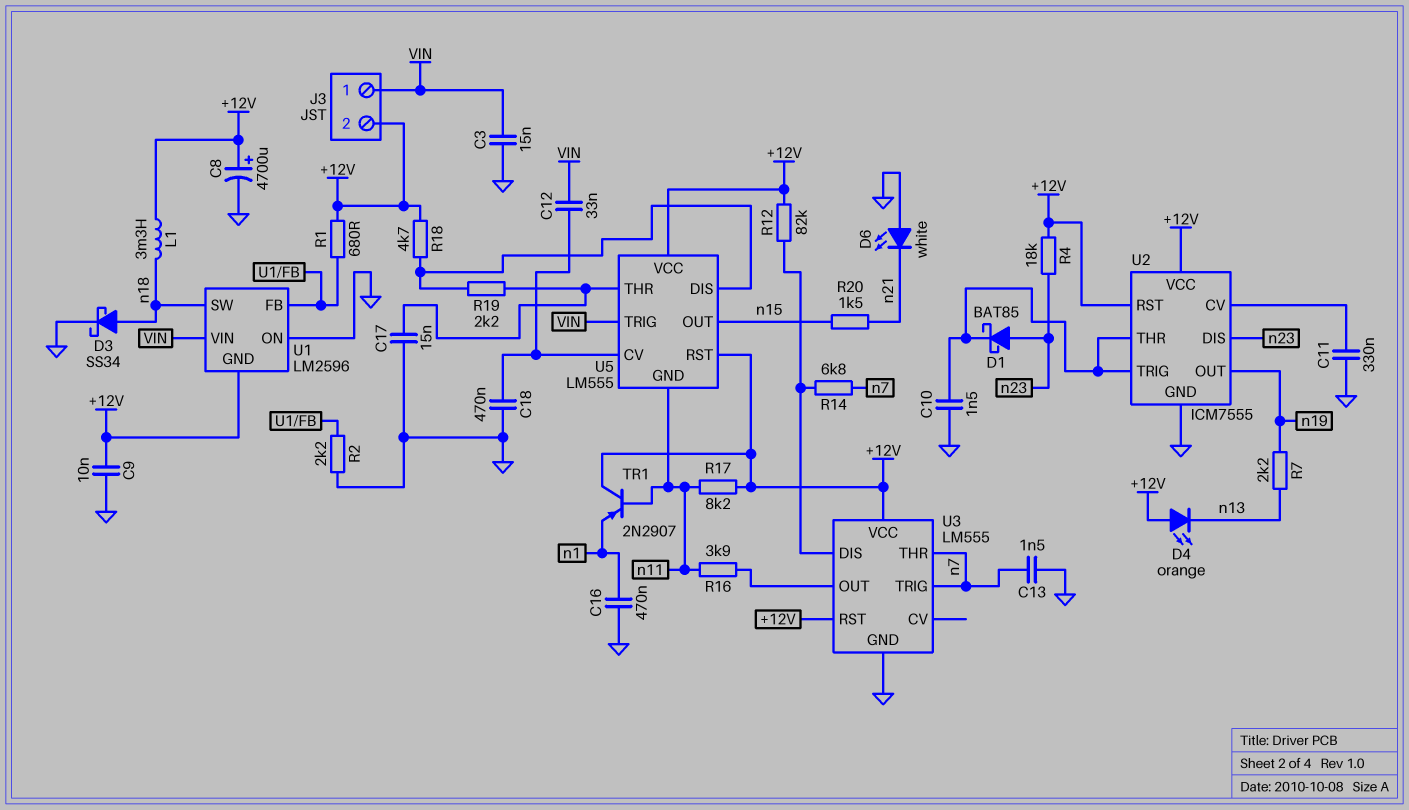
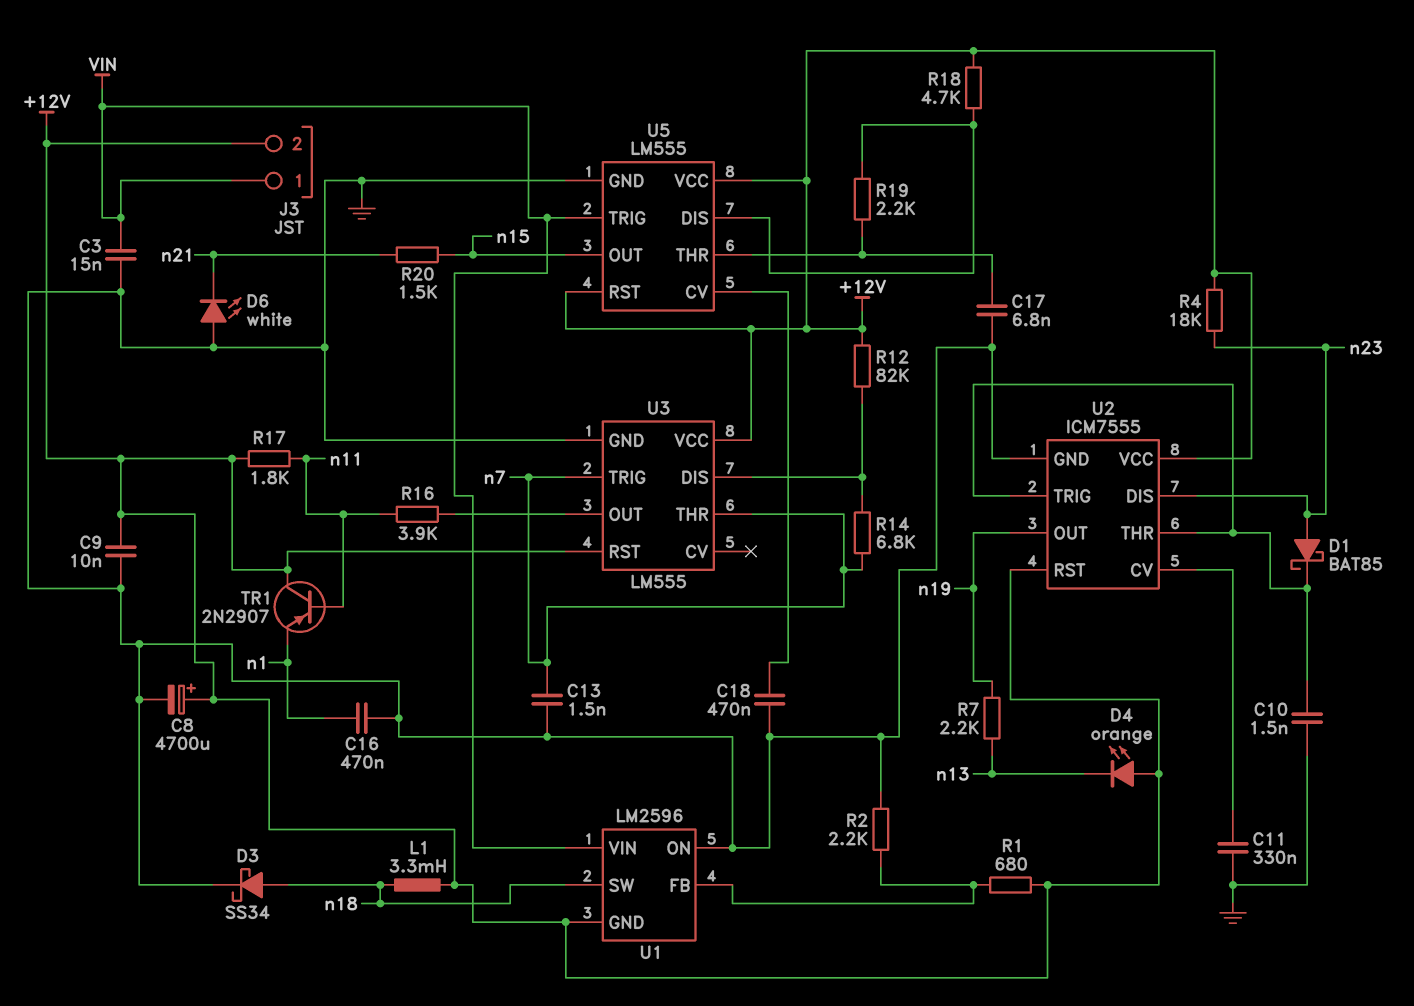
C12: 33nF (U5/CV, VIN) -> none
C17: 15nF (GND, U5/THR) -> 6.8nF (GND, U5/THR)
R17: 8.2k (+12V, n11) -> 1.8k (+12V, n11)
U5 pin GND: n11 -> GND

